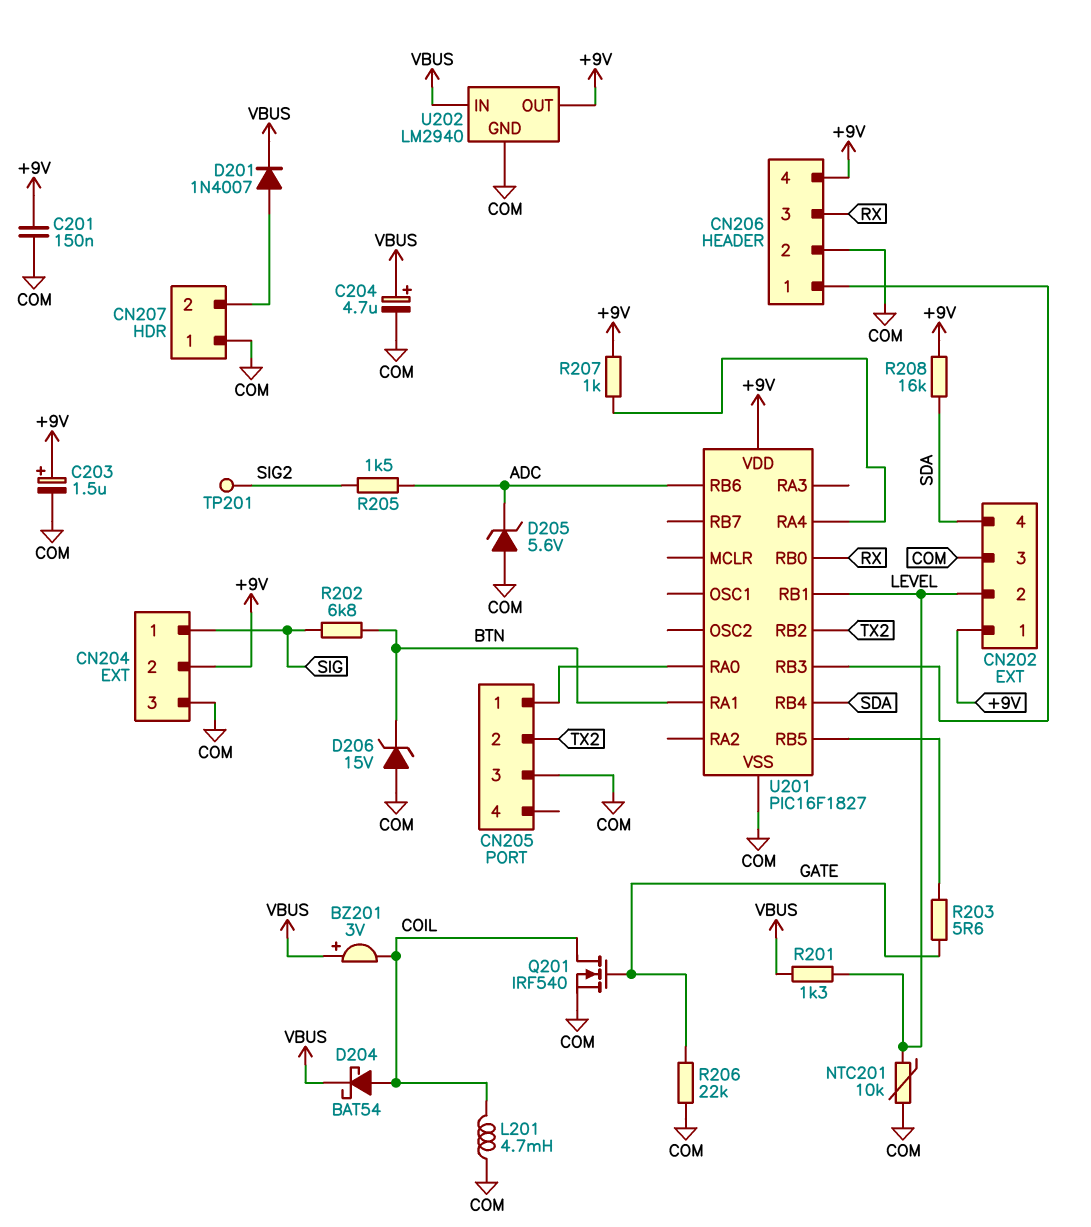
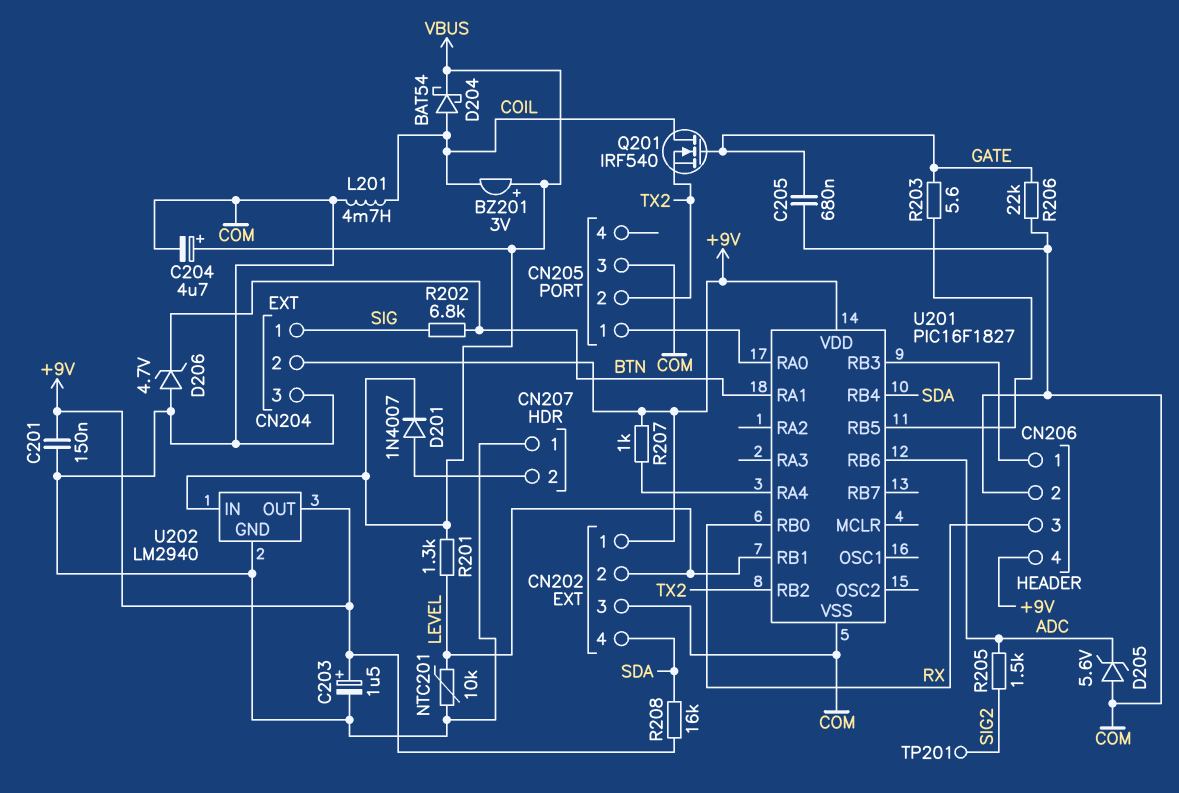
C205: none -> 680nF (COM, GATE)
D206: zener 15V (A COM, K BTN) -> zener 4.7V (A COM, K BTN)
Q201: NMOS IRF540 (G GATE, D COIL, S COM) -> NMOS IRF540 (G GATE, D COIL, S TX2)

